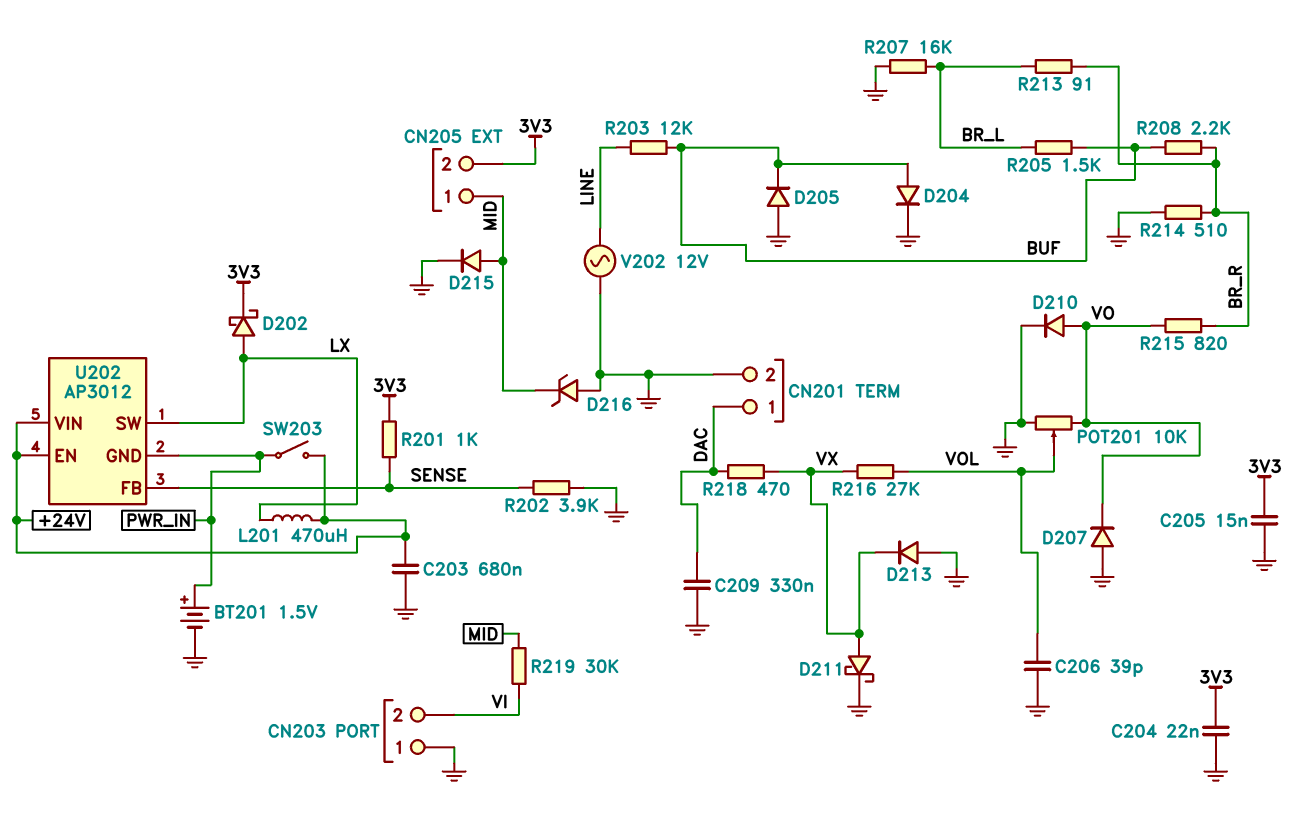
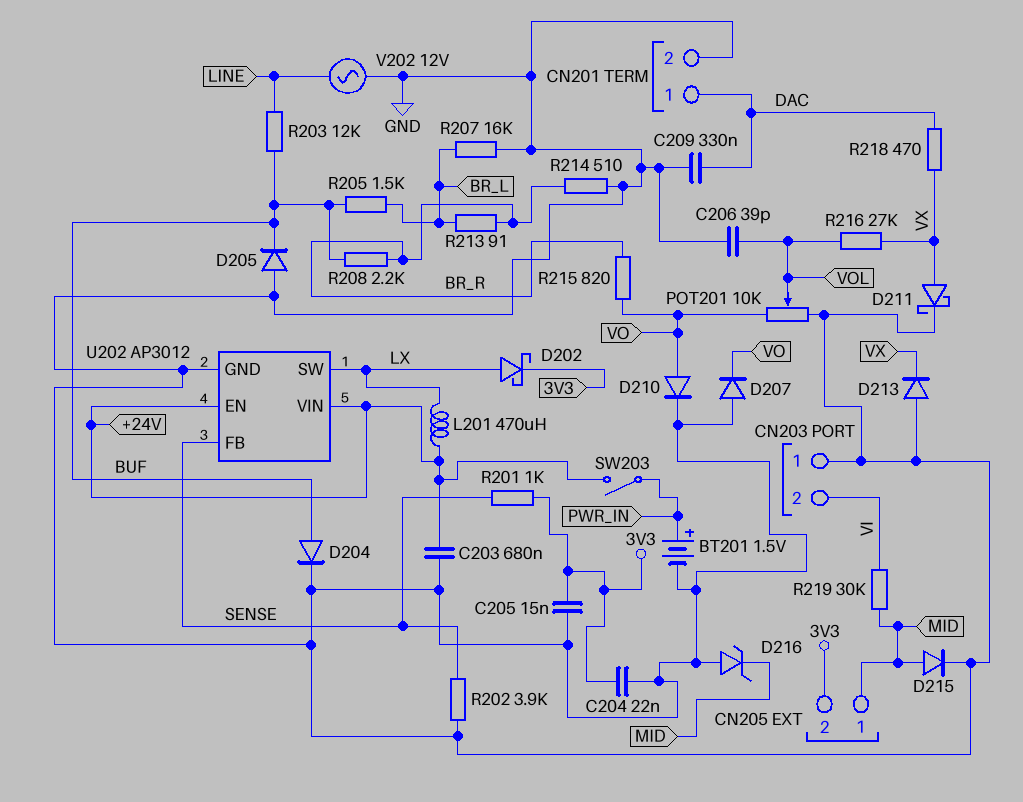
U202 pin GND: PWR_IN -> GND

